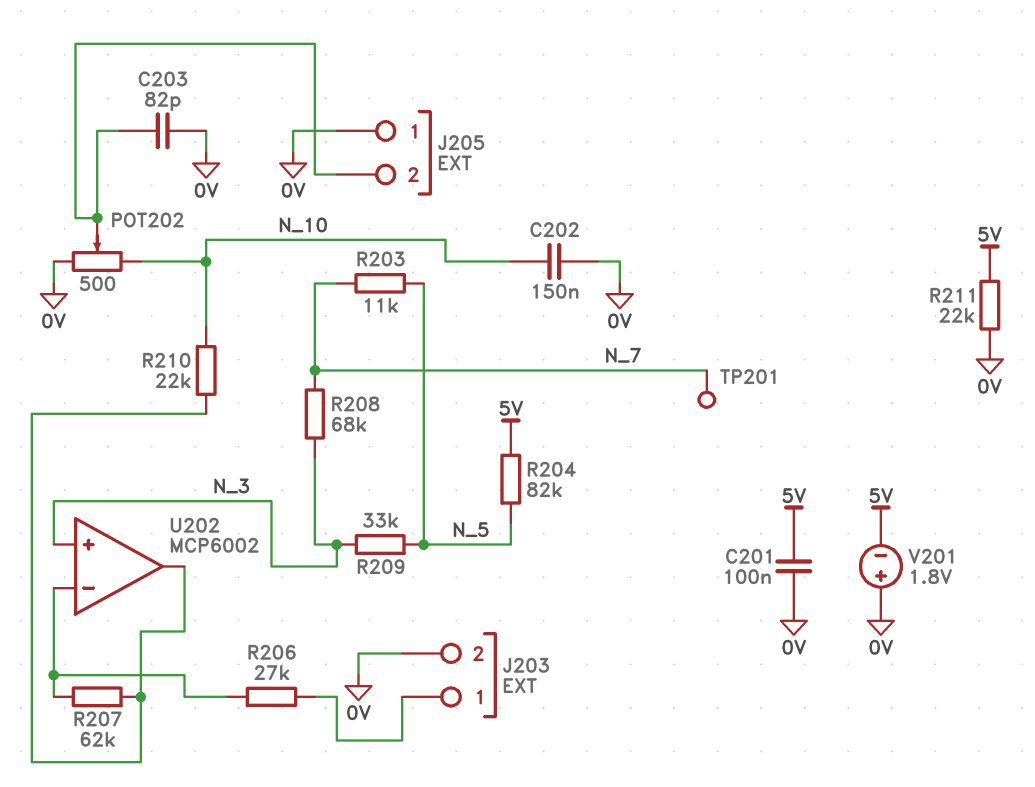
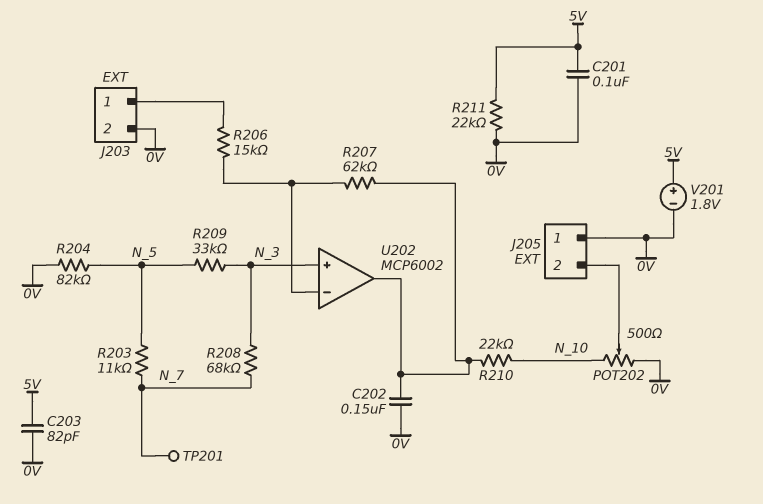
C202: 150nF (0V, N_10) -> 150nF (0V, U202/out)
C203: 82pF (0V, J205/2) -> 82pF (0V, 5V)
R204: 82k (5V, N_5) -> 82k (0V, N_5)
R206: 27k (J203/1, U202/in-) -> 15k (J203/1, U202/in-)
V201: 1.8V (plus 0V, minus 5V) -> 1.8V (plus 5V, minus 0V)

